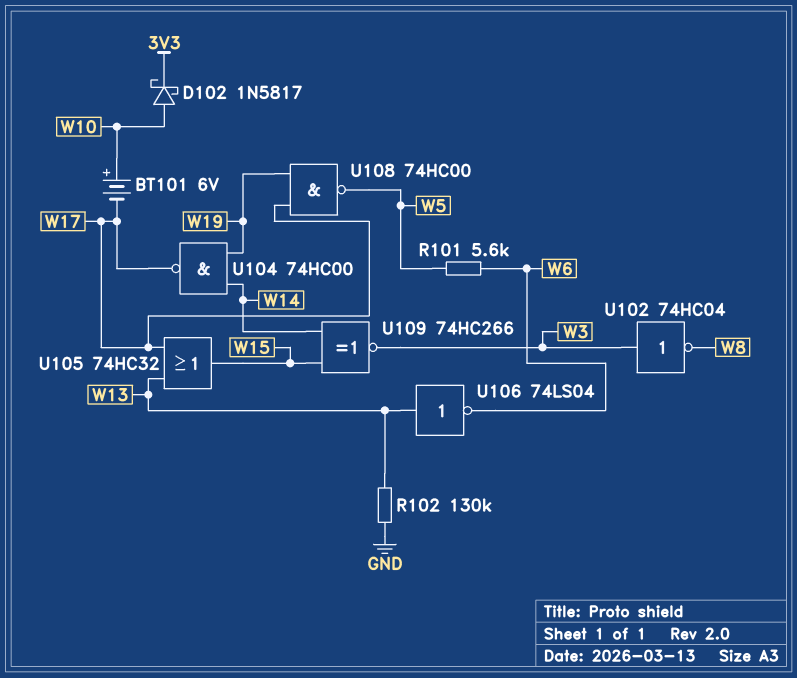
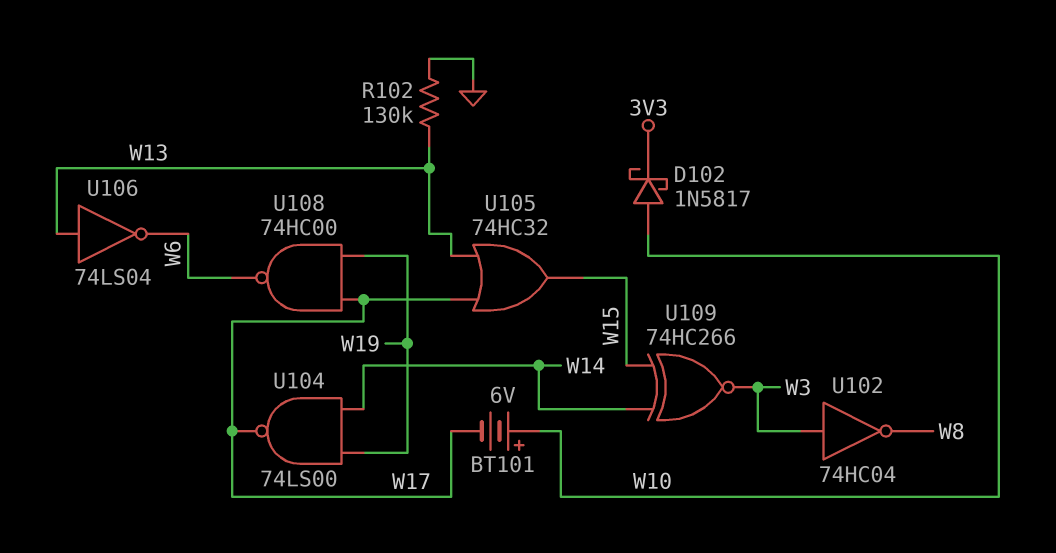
R101: 5.6k (W5, W6) -> none
U104: NAND 74HC00 (in W14, in W19, out W17) -> NAND 74LS00 (in W14, in W19, out W17)
U108: NAND 74HC00 (in W17, in W19, out W5) -> NAND 74HC00 (in W17, in W19, out W6)

